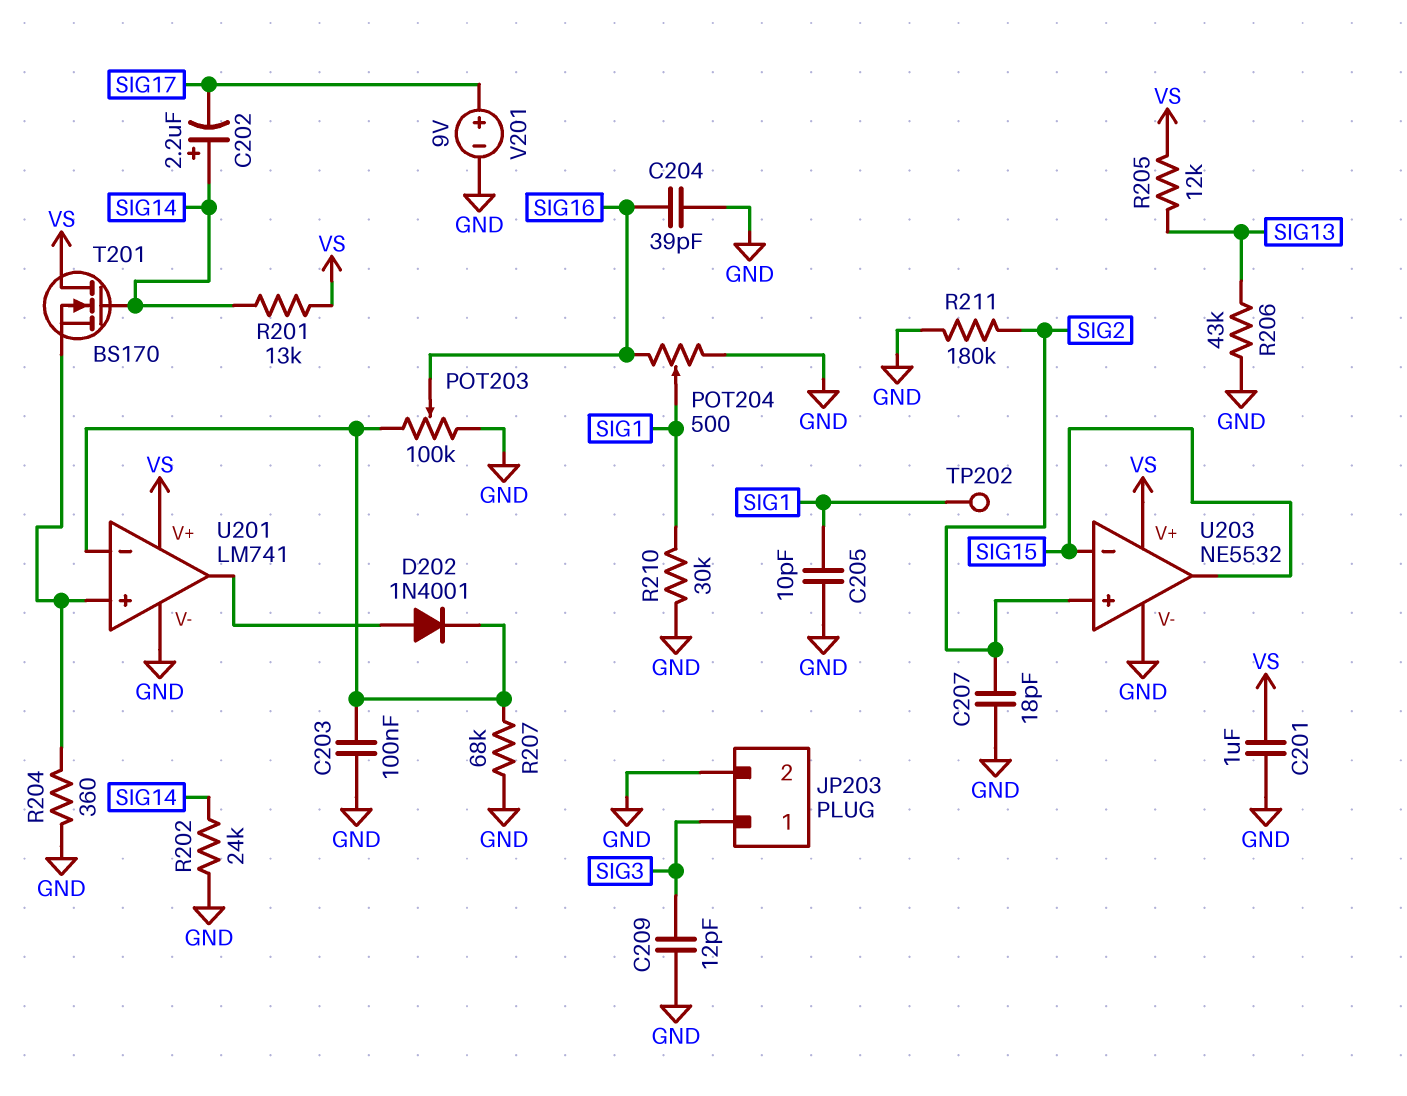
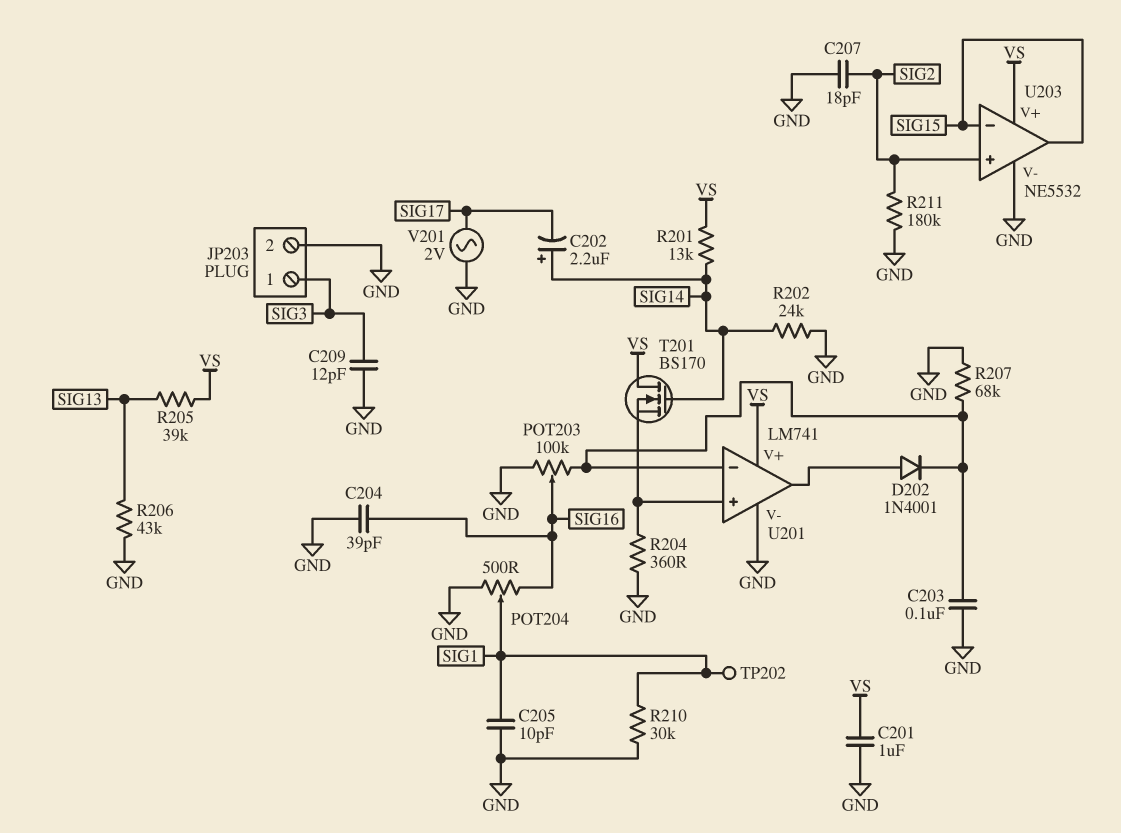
R205: 12k (SIG13, VS) -> 39k (SIG13, VS)
V201: 9V (plus SIG17, minus GND) -> AC 2V (GND, SIG17)

